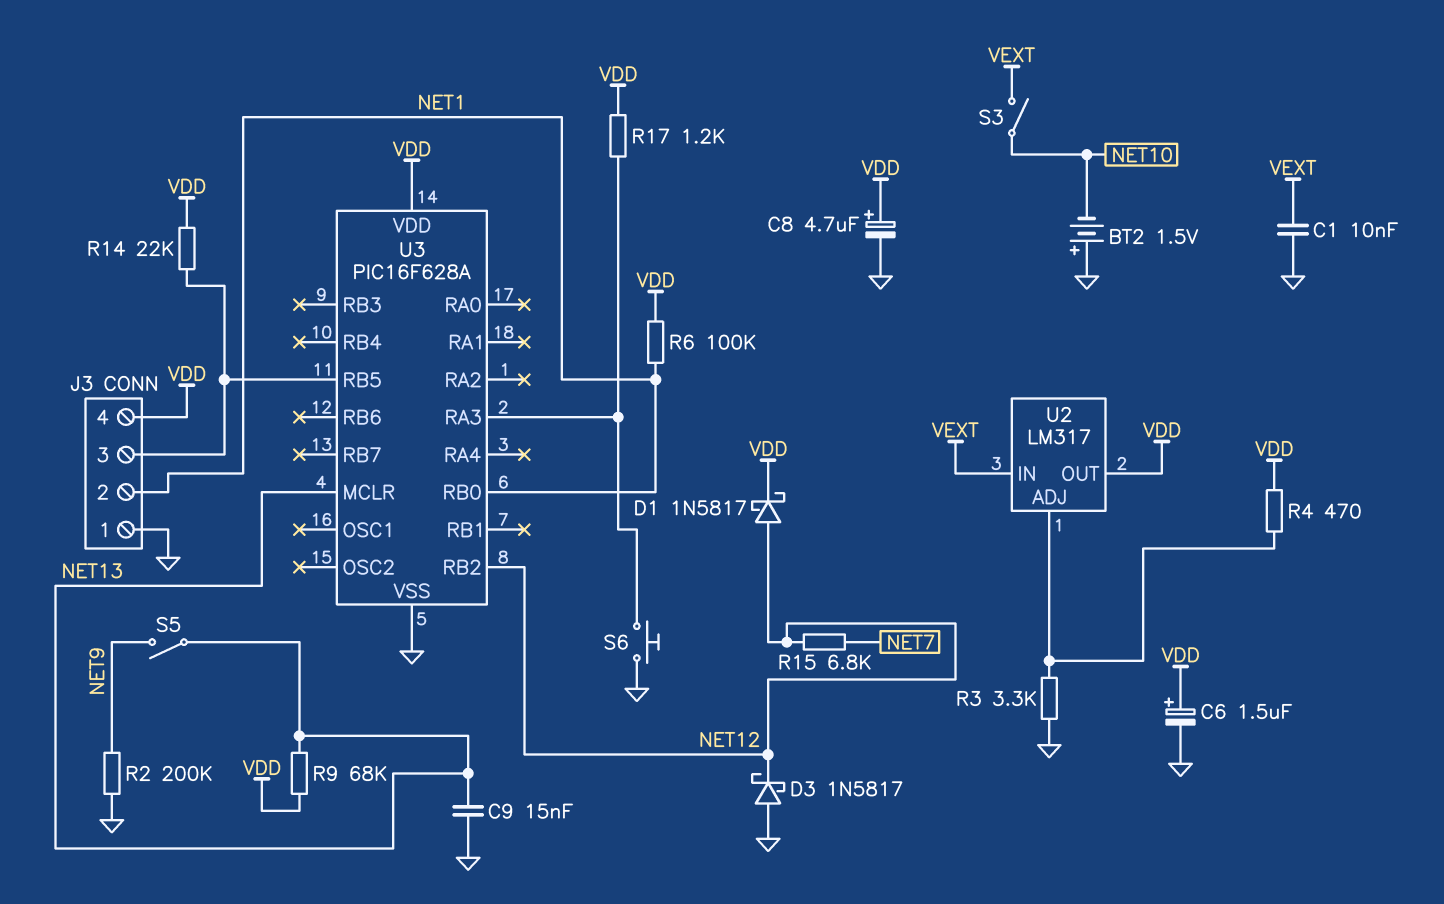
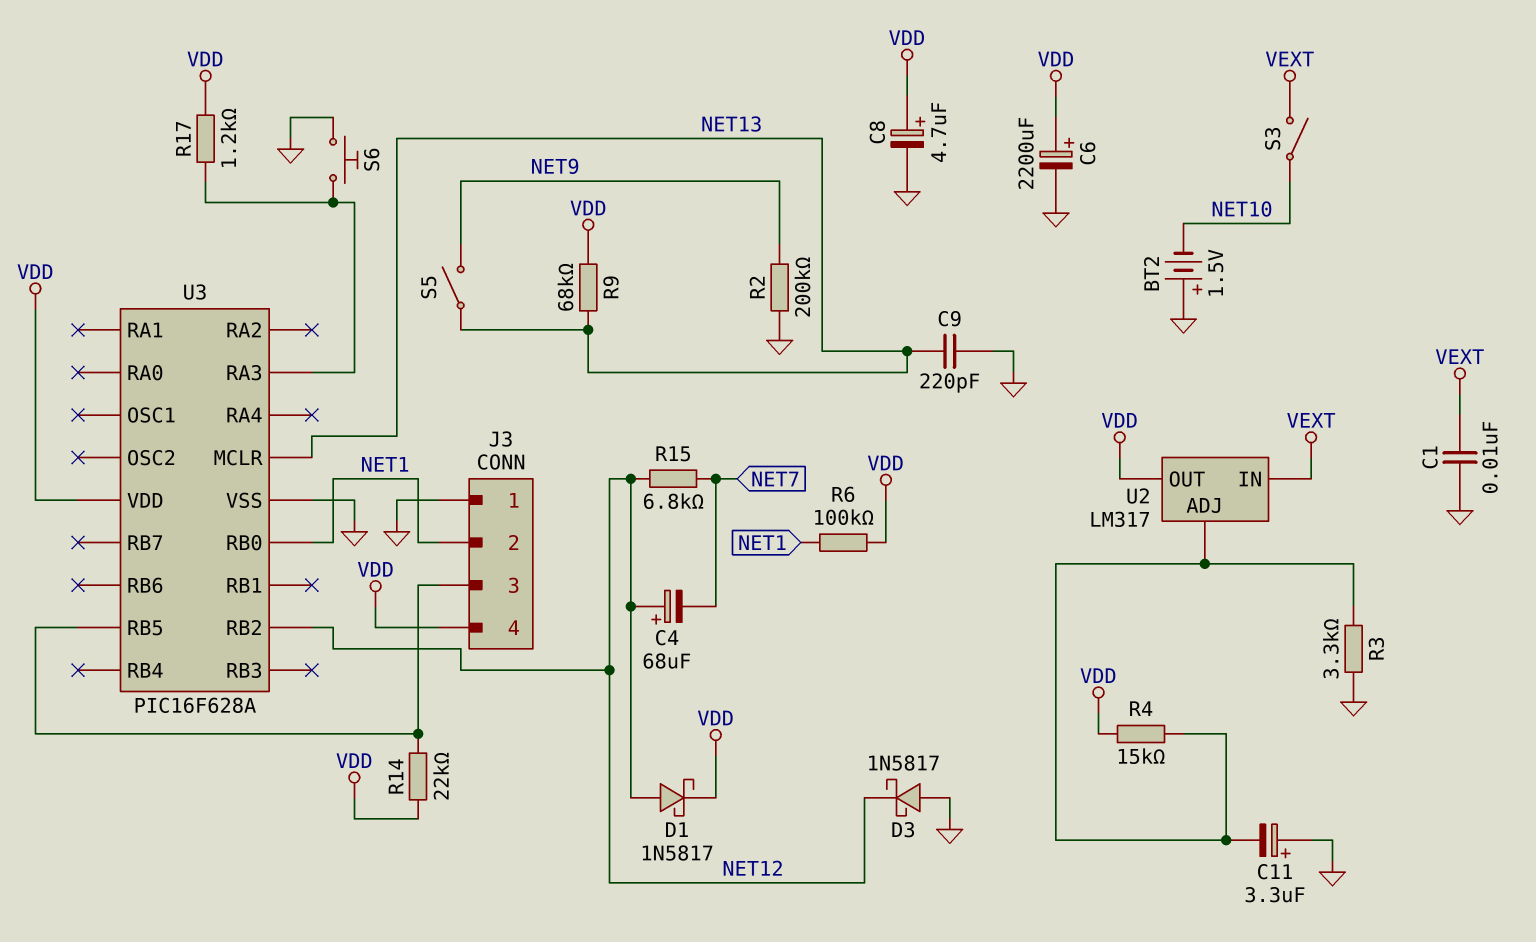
C4: none -> 68uF (plus NET12, minus NET7)
C6: 1.5uF (plus VDD, minus GND) -> 2200uF (plus VDD, minus GND)
C9: 15nF (GND, NET13) -> 220pF (GND, NET13)
C11: none -> 3.3uF (plus GND, minus U2/ADJ)
R4: 470 (U2/ADJ, VDD) -> 15k (U2/ADJ, VDD)

